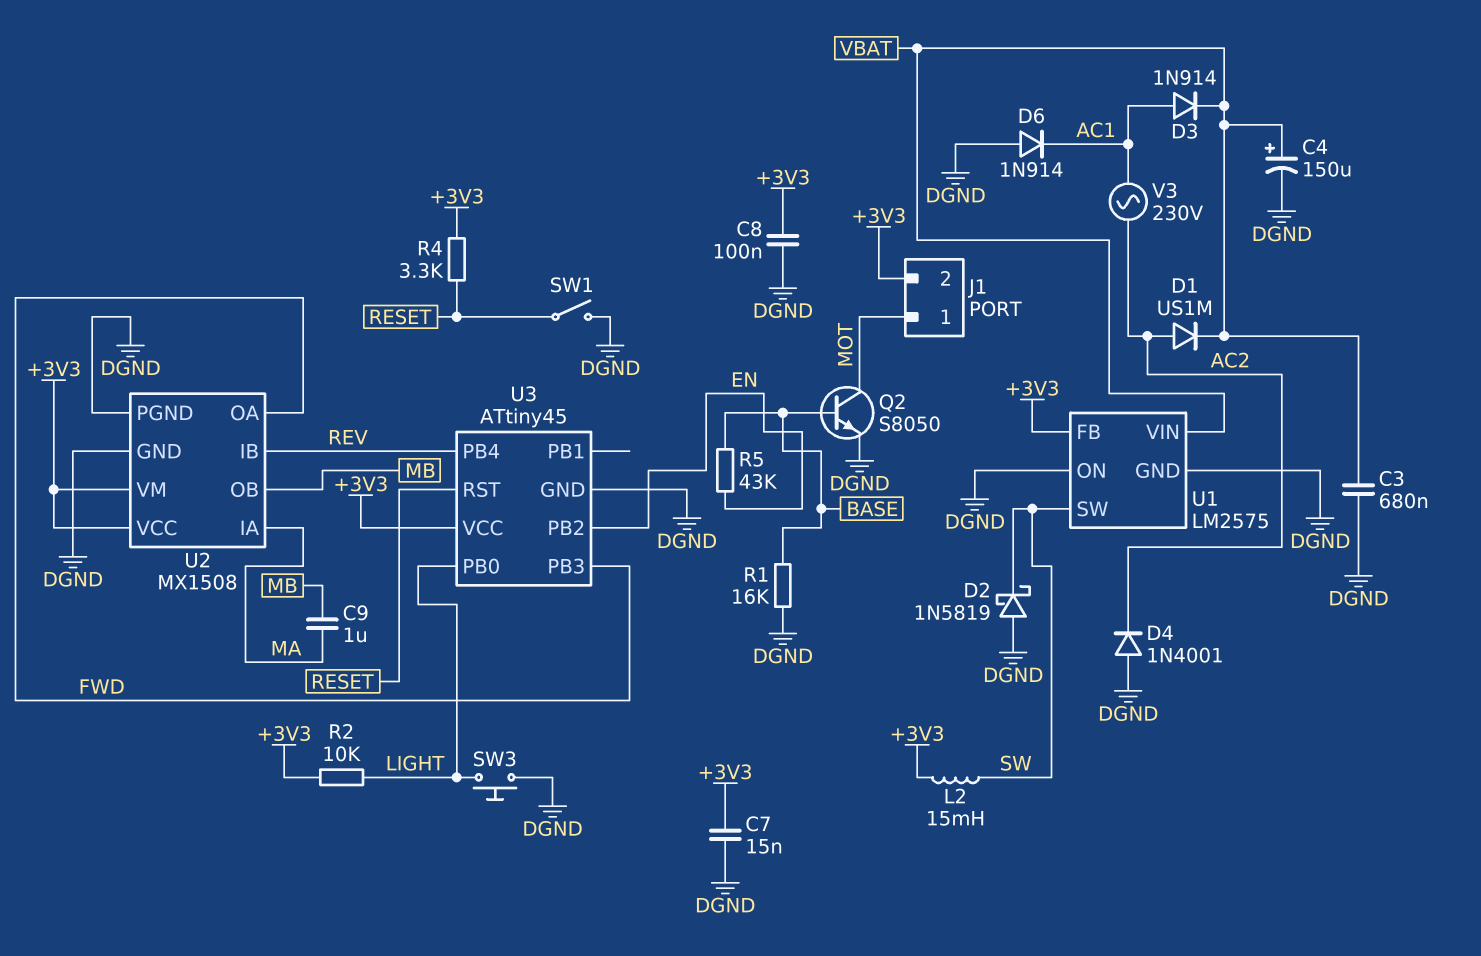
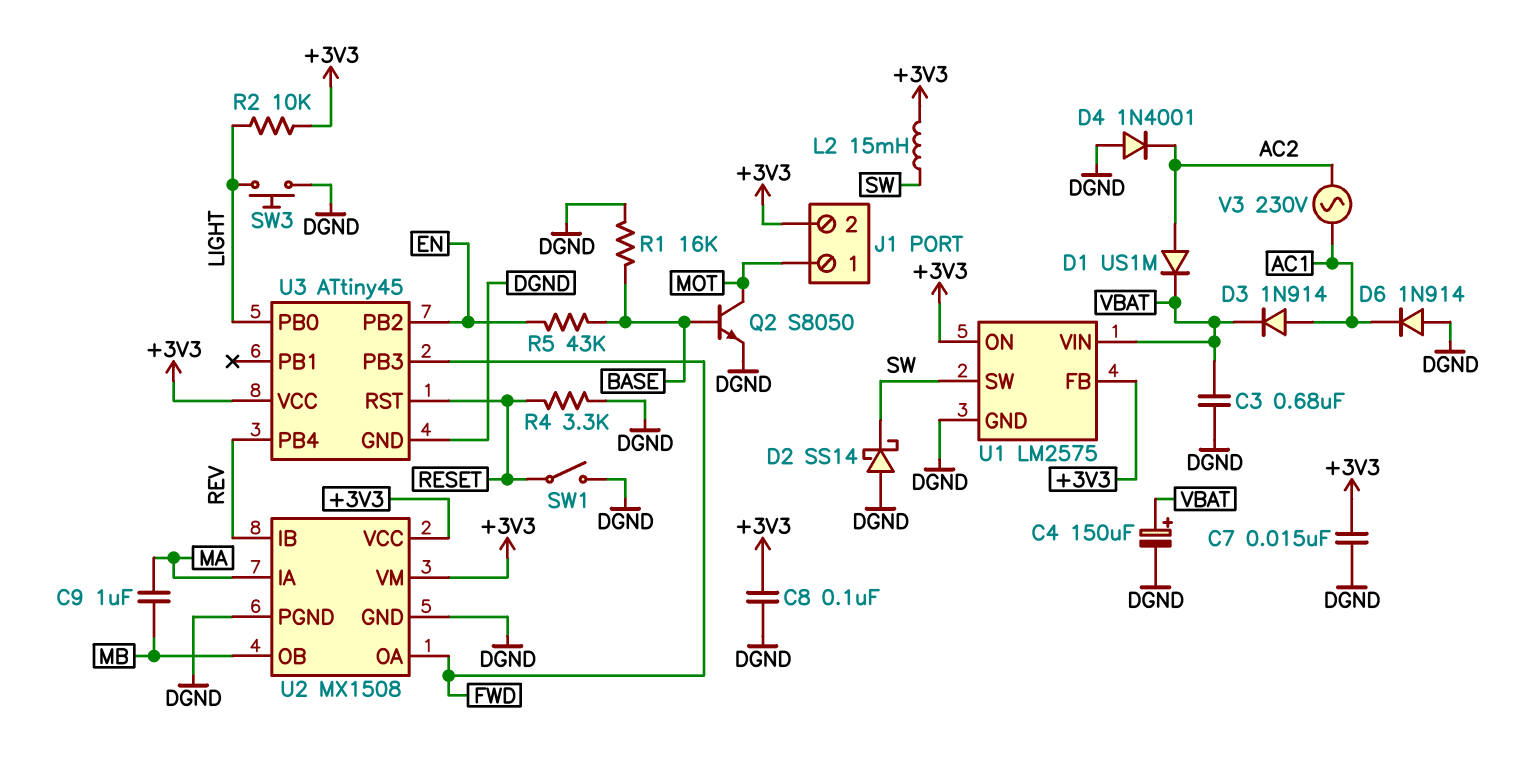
D2: schottky 1N5819 (A DGND, K SW) -> schottky SS14 (A DGND, K SW)
R4: 3.3k (+3V3, RESET) -> 3.3k (DGND, RESET)
U1 pin ON: DGND -> +3V3

